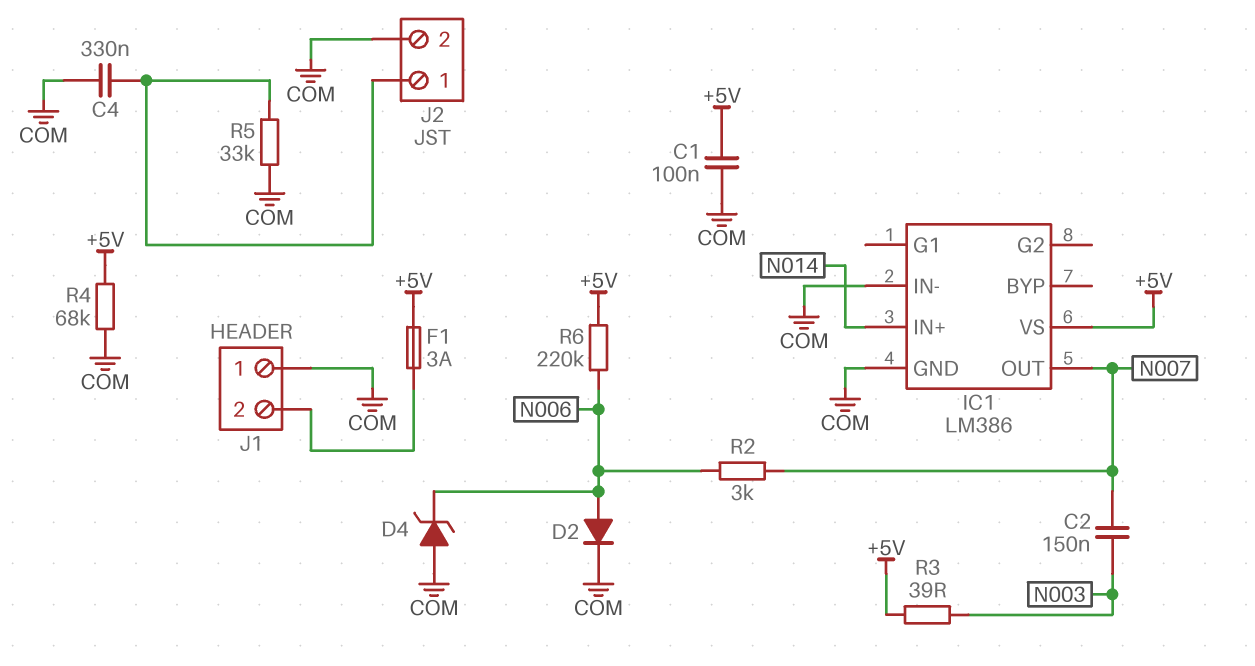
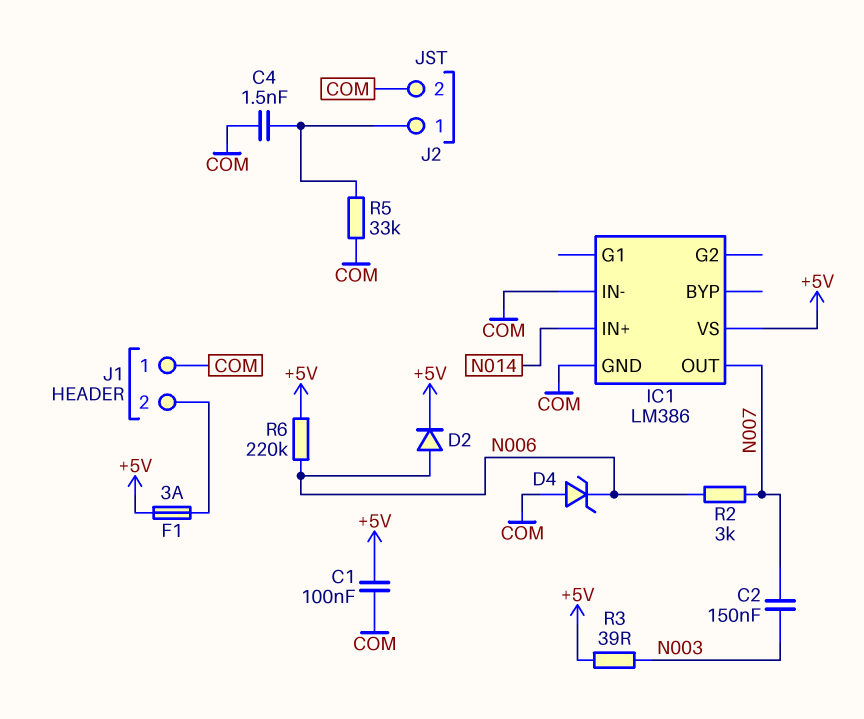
C4: 330nF (COM, J2/1) -> 1.5nF (COM, J2/1)
D2: diode (A N006, K COM) -> diode (A N006, K +5V)
R4: 68k (+5V, COM) -> none

